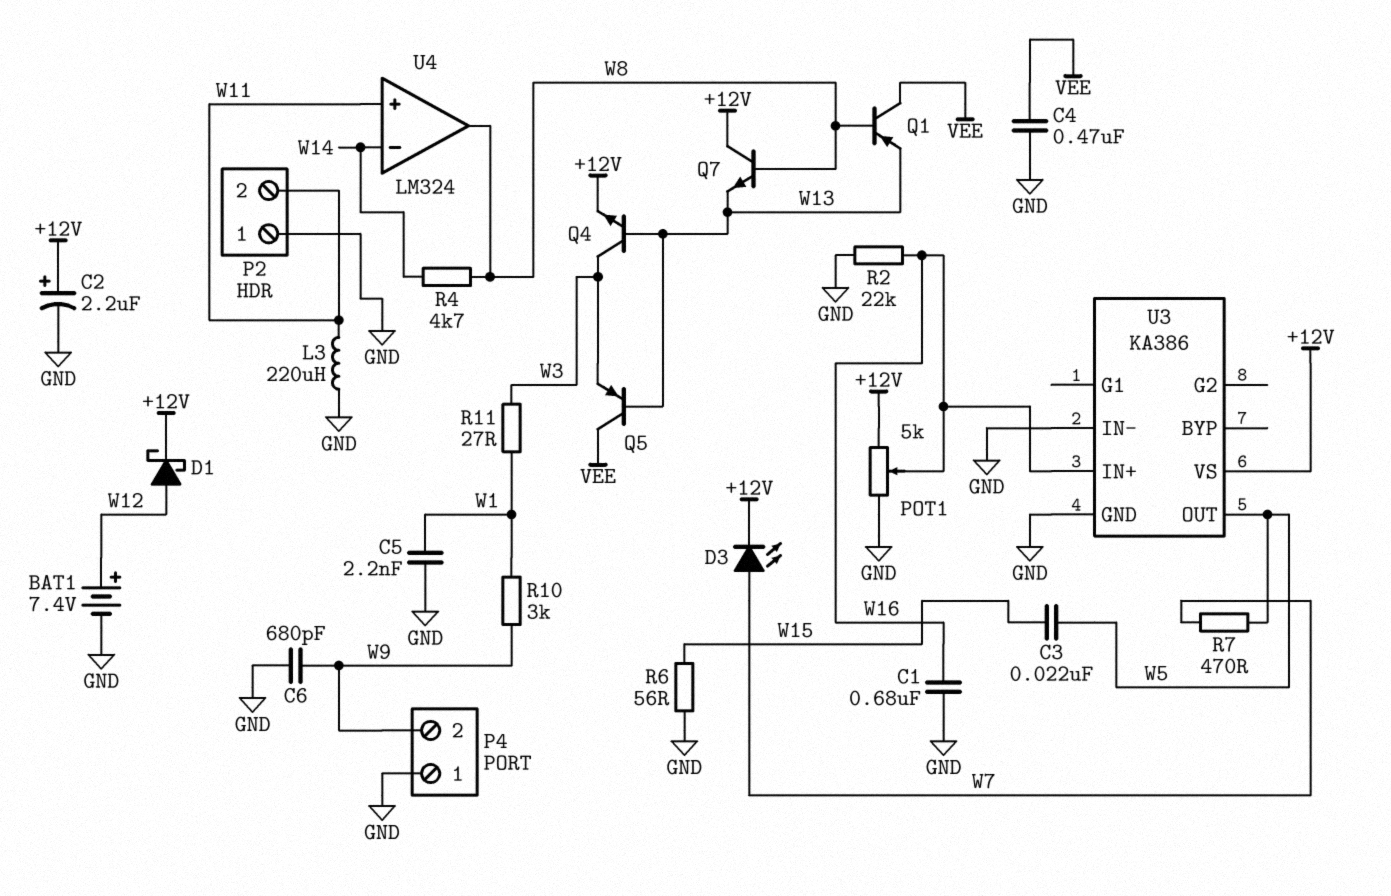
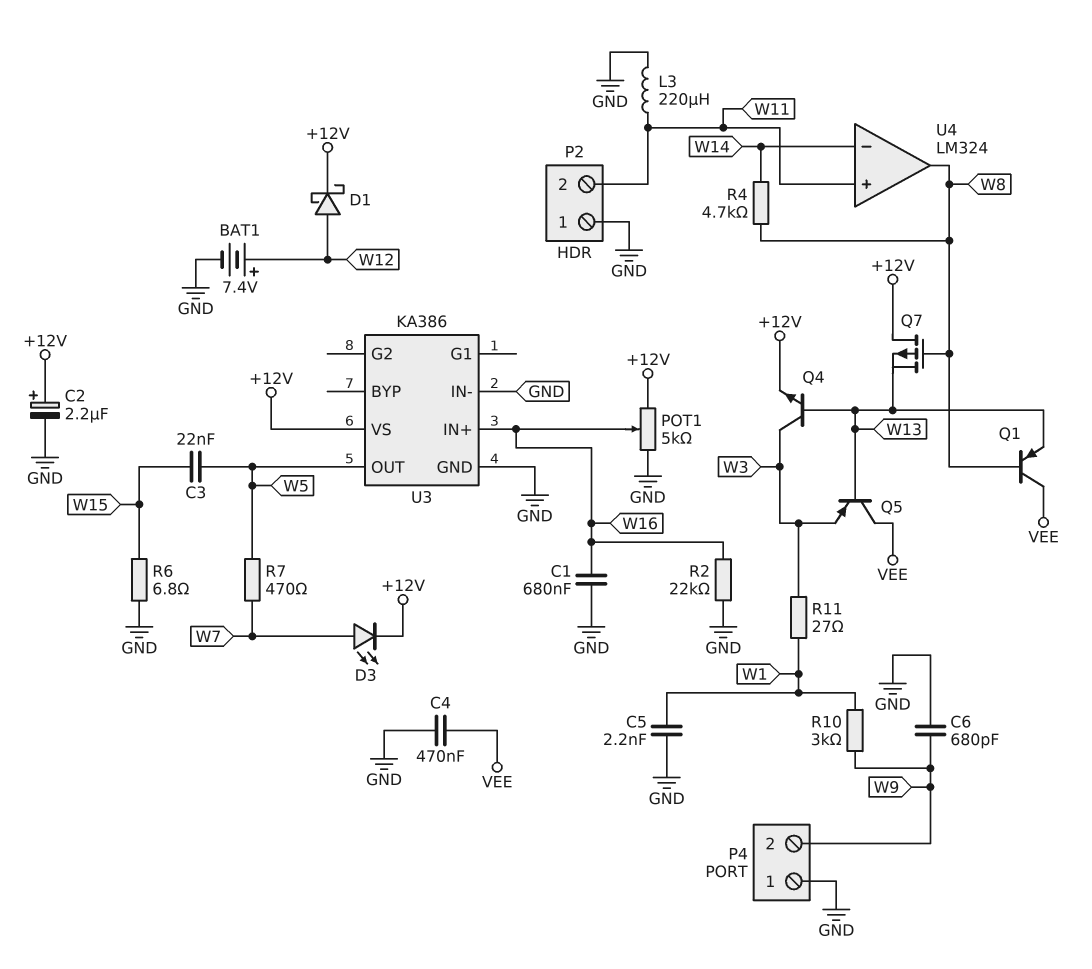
Q7: NPN (B W8, C +12V, E W13) -> PMOS (G W8, D +12V, S W13)
R6: 56 (GND, W15) -> 6.8 (GND, W15)

